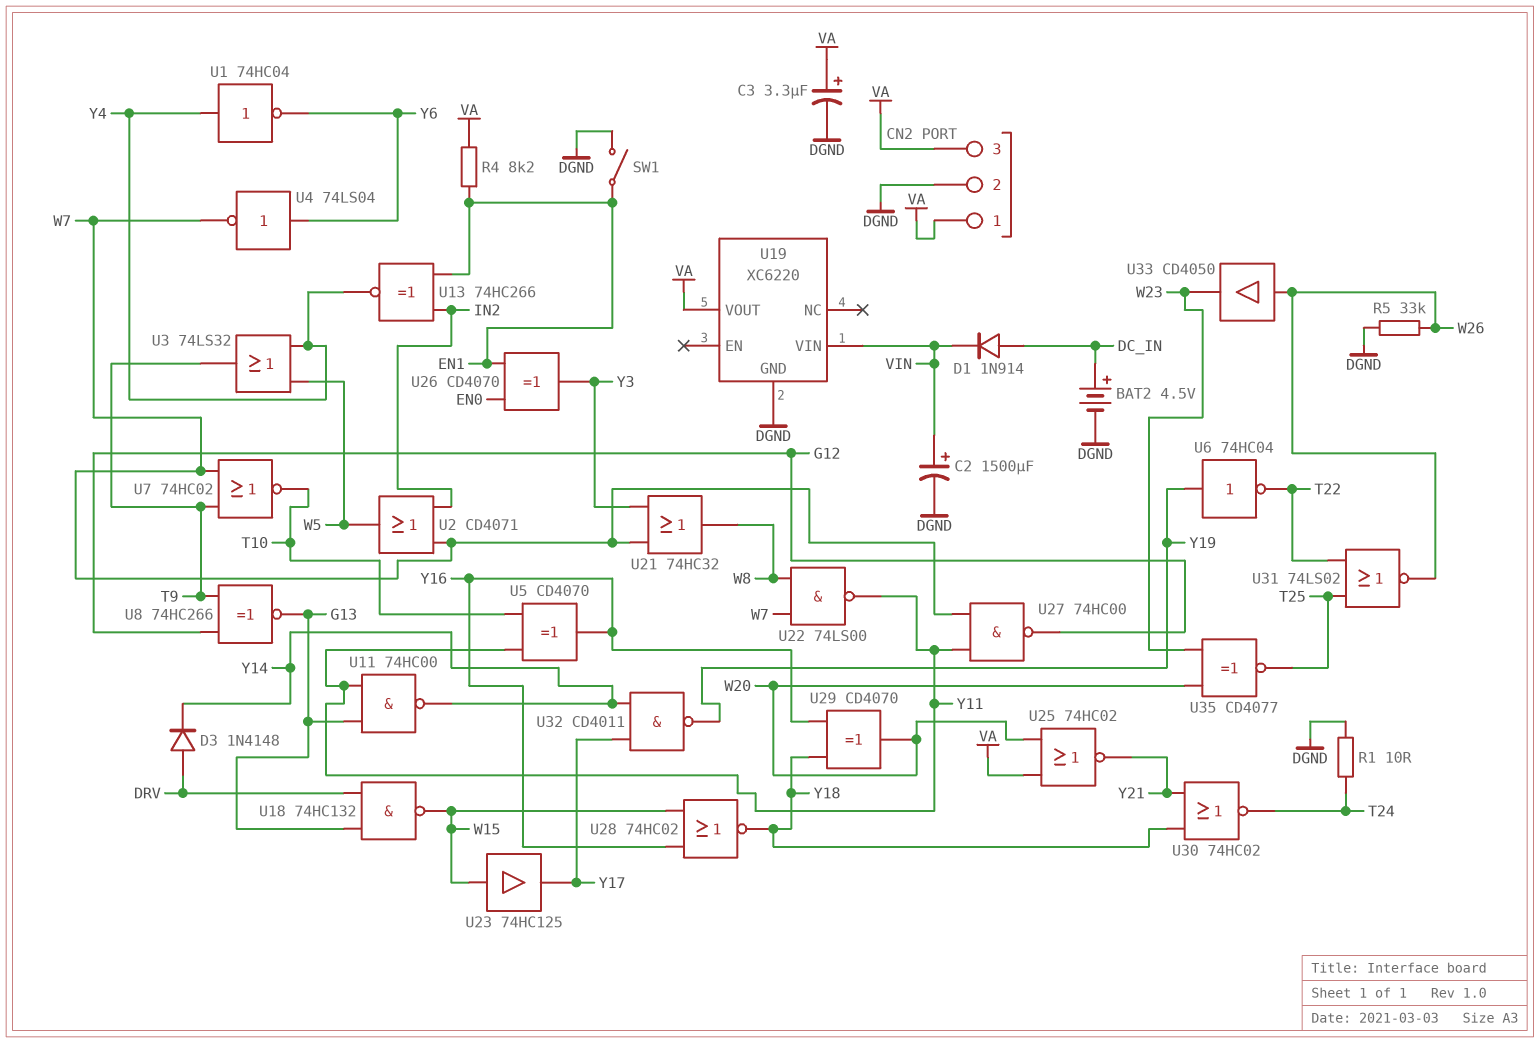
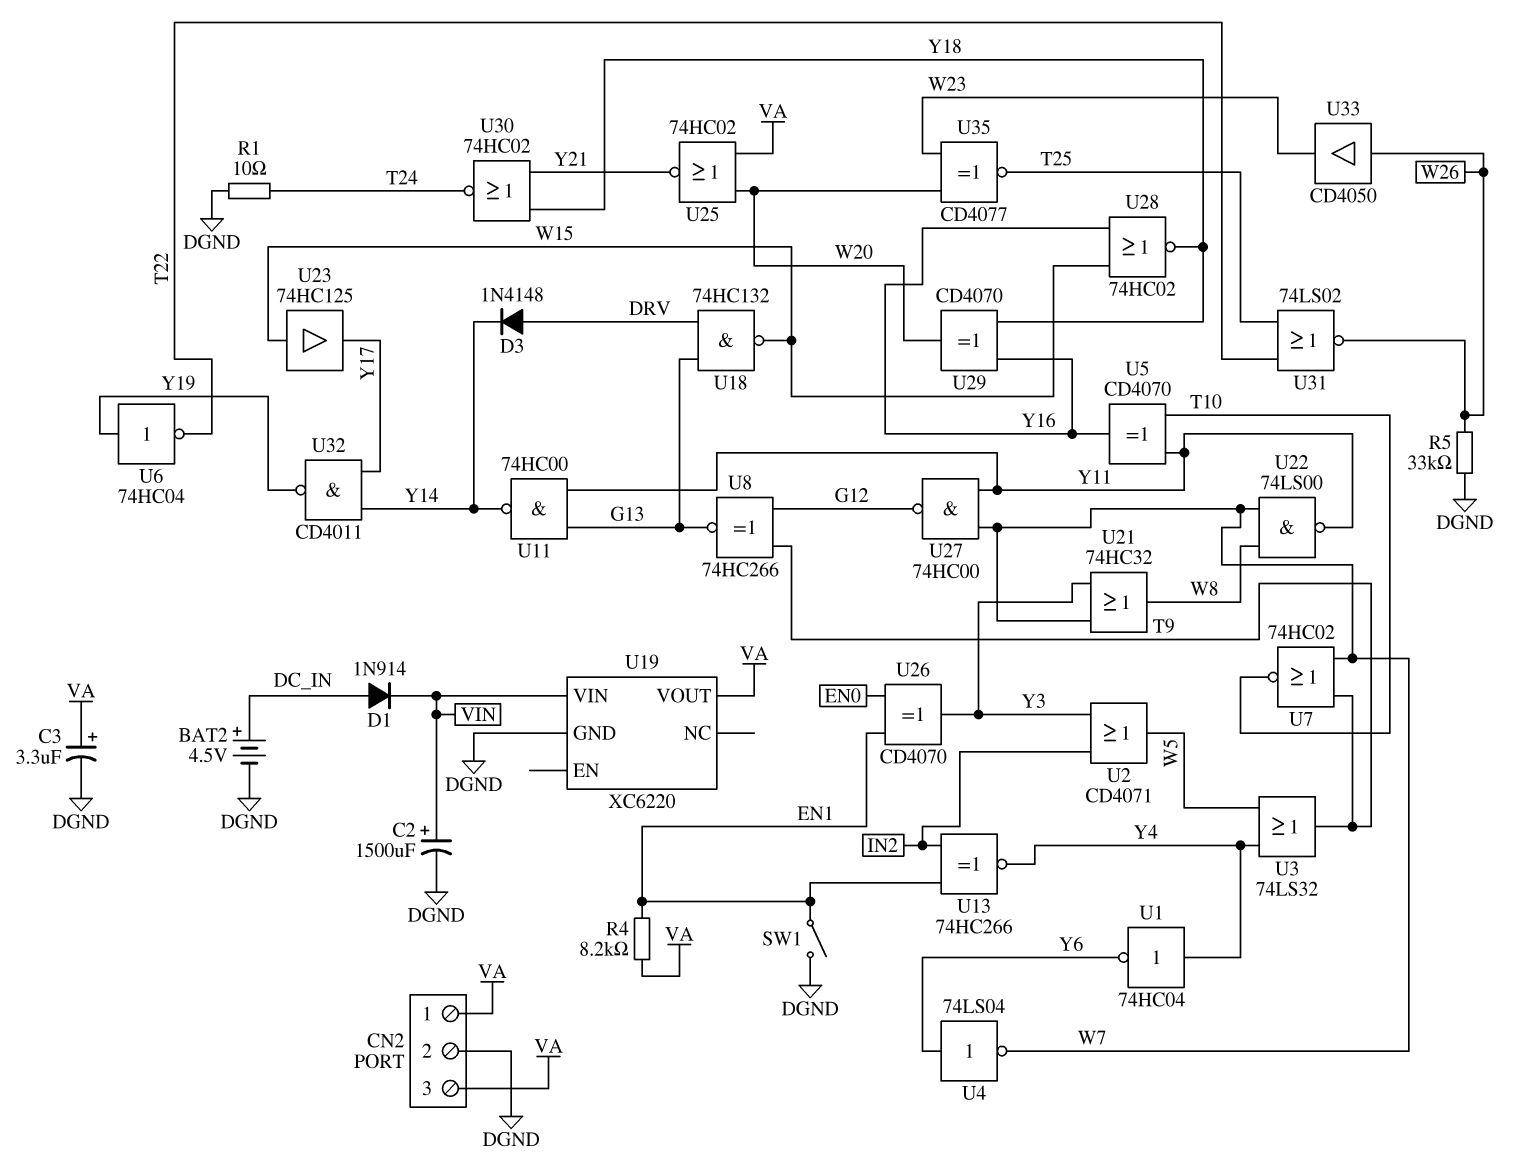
U2: OR CD4071 (in IN2, in W7, out W5) -> OR CD4071 (in IN2, in Y3, out W5)

